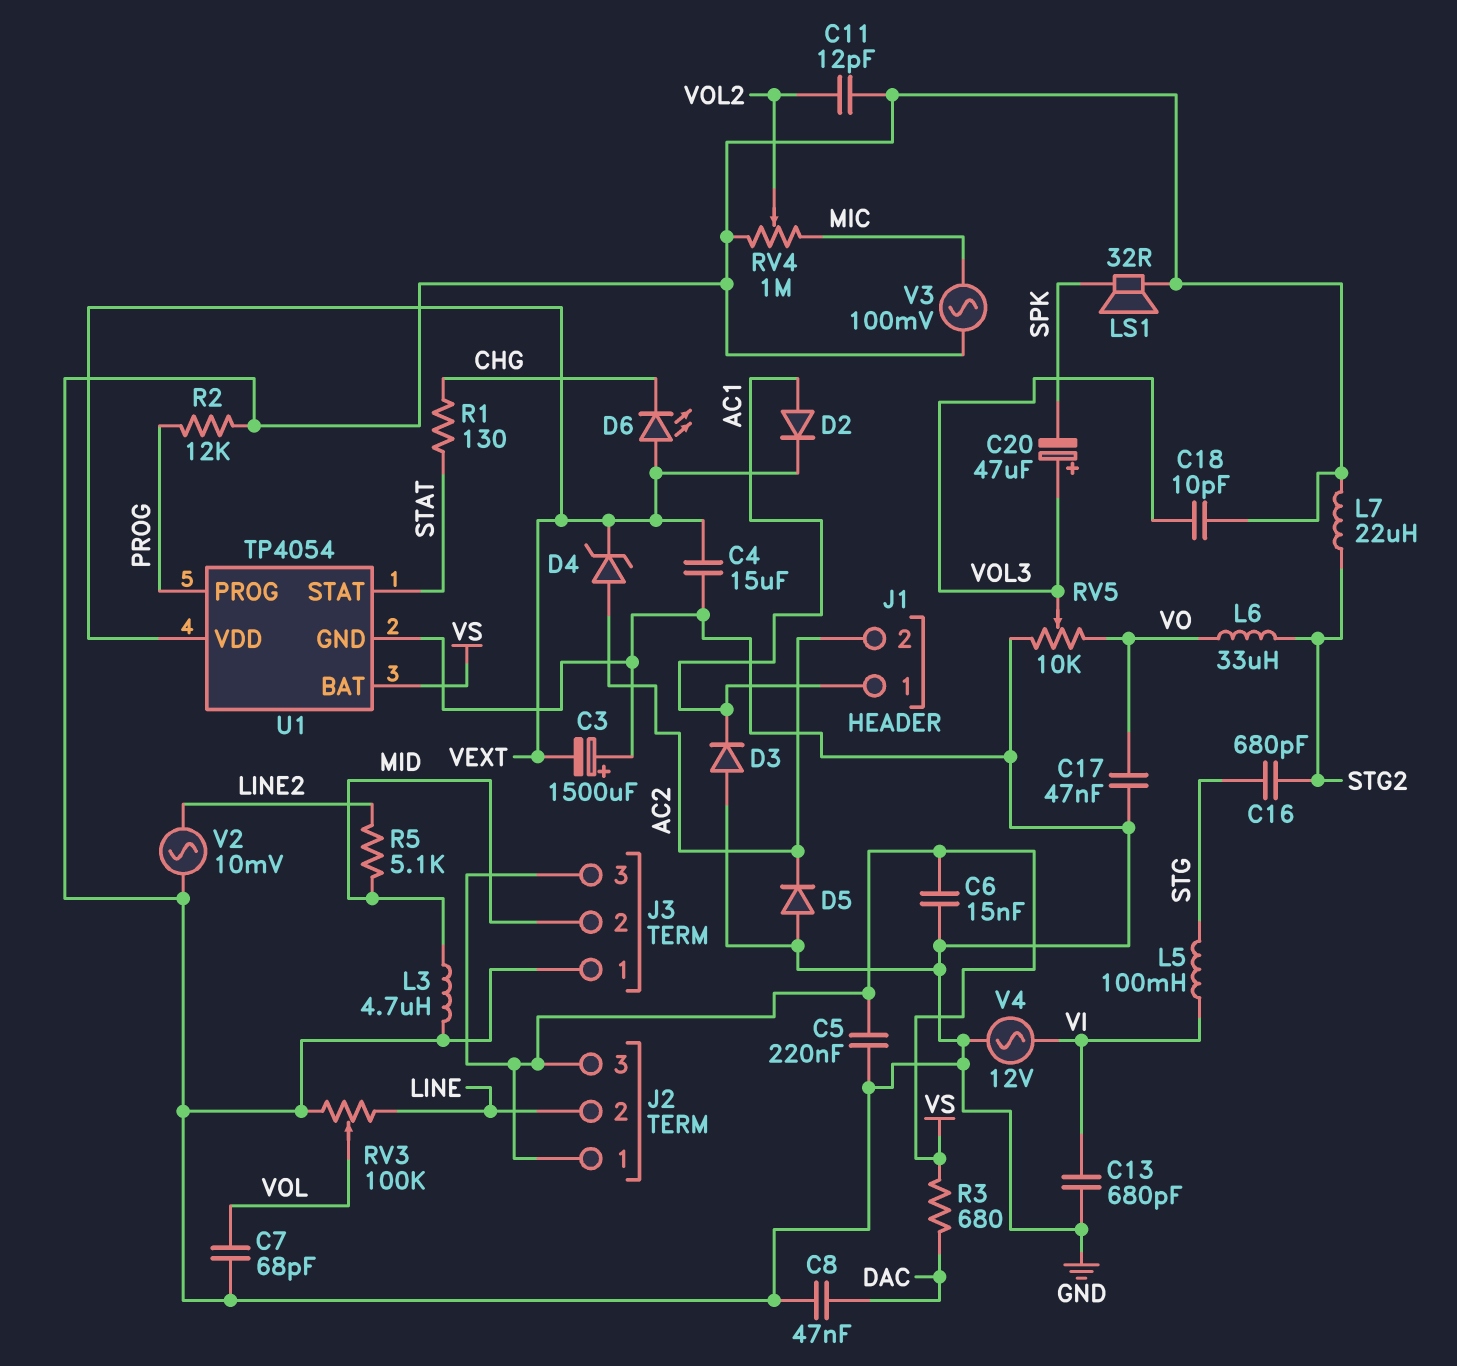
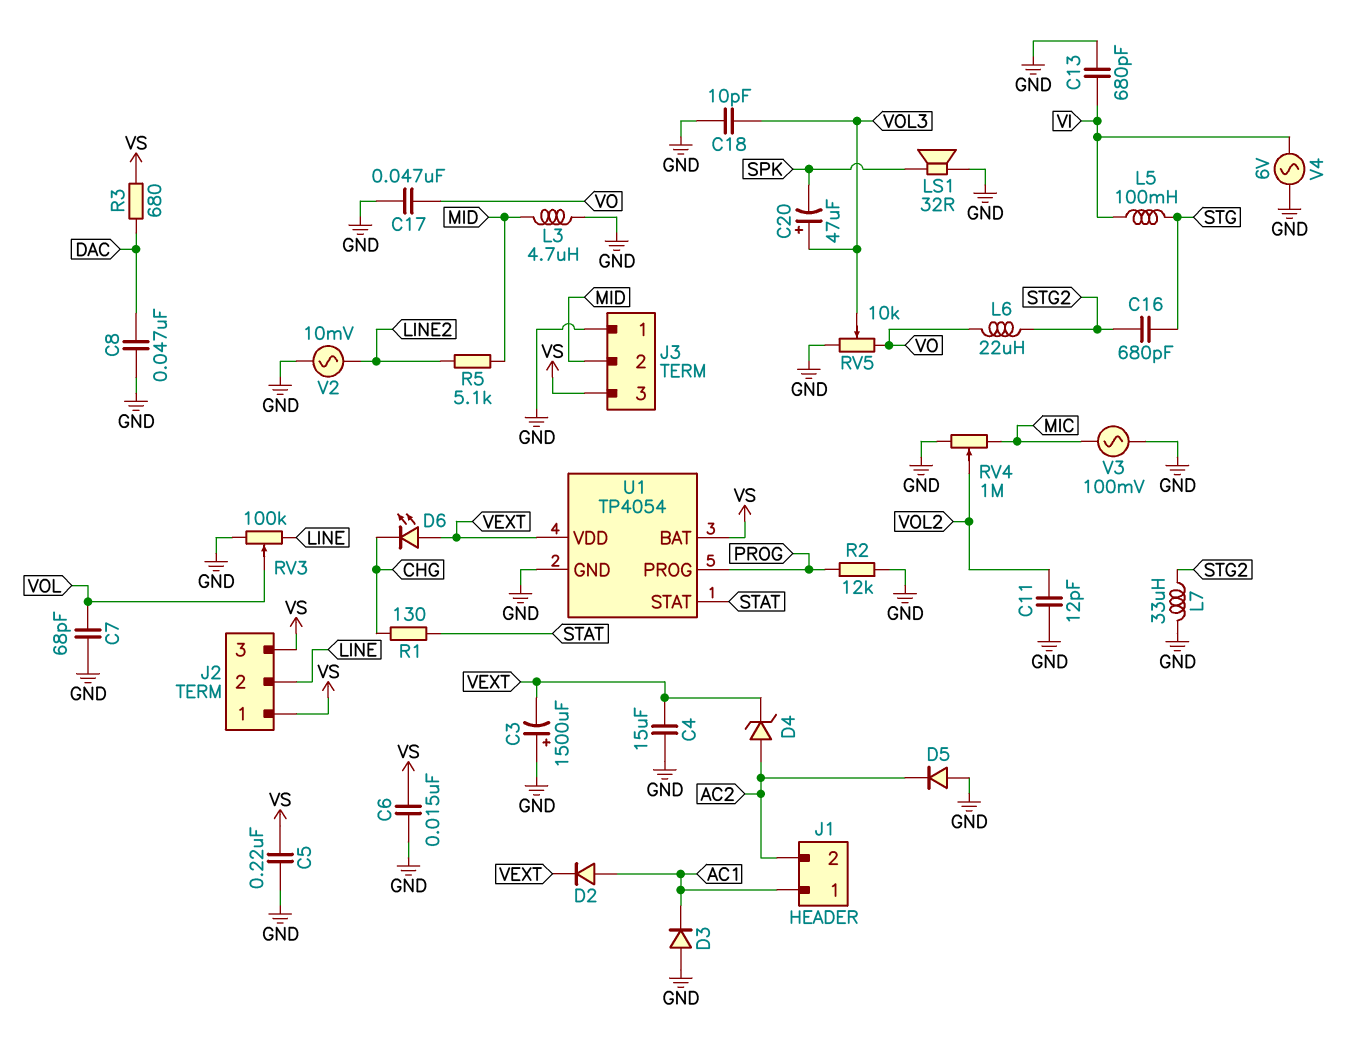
L6: 33uH (STG2, VO) -> 22uH (STG2, VO)
L7: 22uH (GND, STG2) -> 33uH (GND, STG2)
V4: AC 12V (GND, VI) -> AC 6V (GND, VI)

